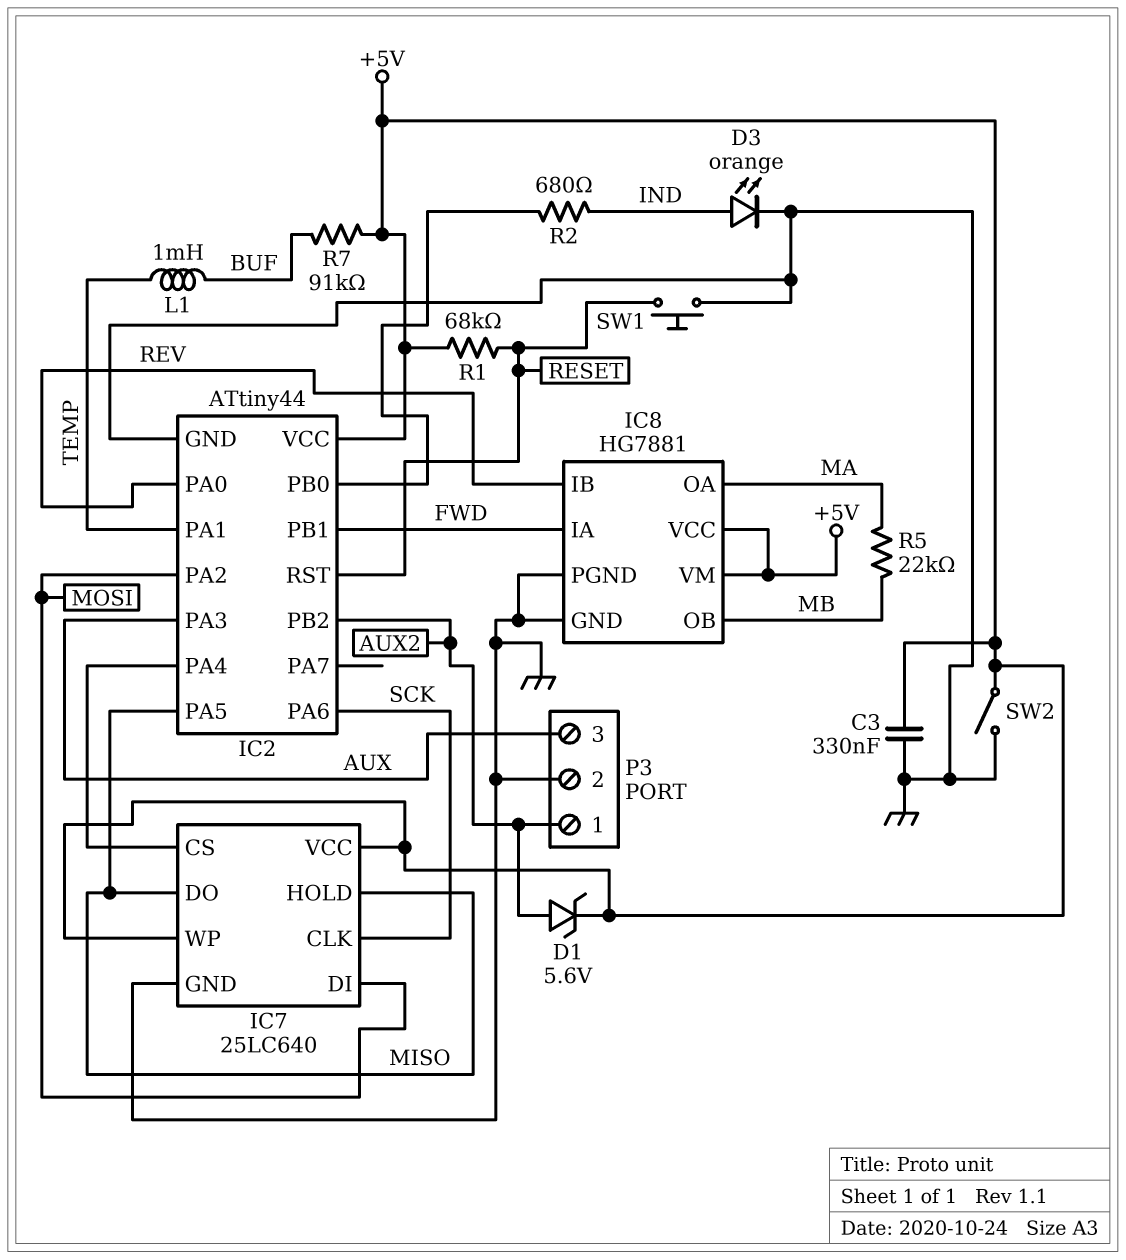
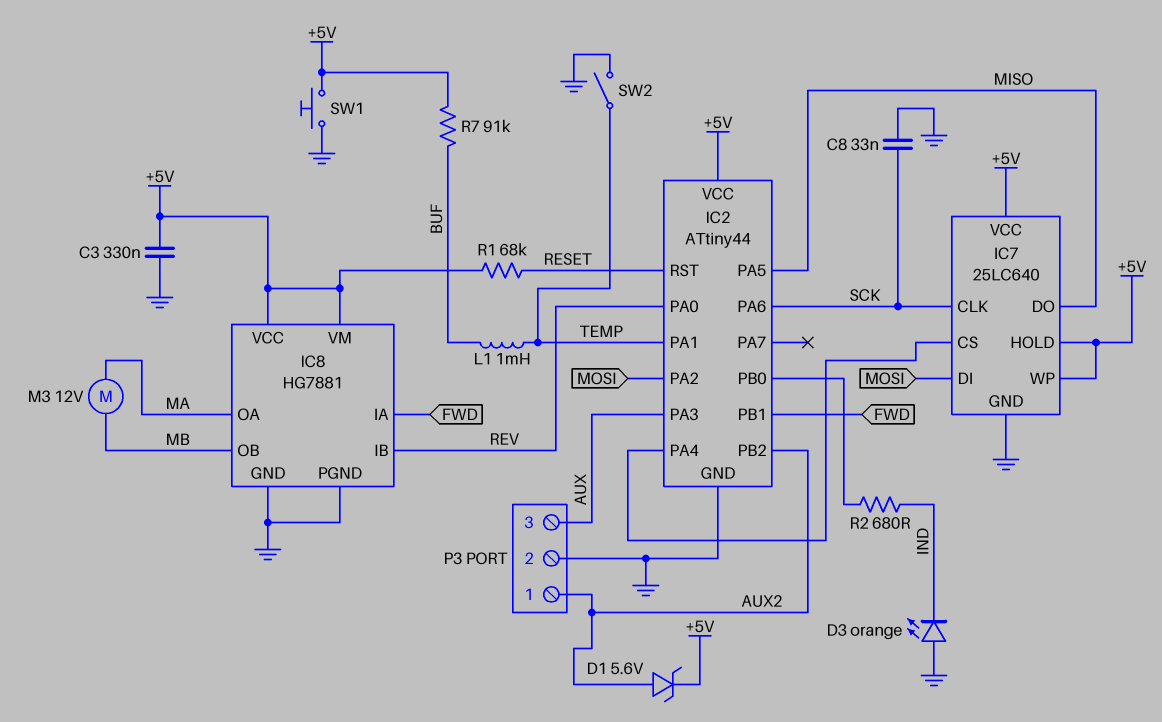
C8: none -> 33nF (GND, SCK)
D3: LED orange (A IND, K GND) -> LED orange (A GND, K IND)
IC7 pin HOLD: MISO -> +5V
M3: none -> motor 12V (MA, MB)
R5: 22k (MA, MB) -> none
SW1: button (GND, RESET) -> button (+5V, GND)
SW2: switch (+5V, GND) -> switch (GND, TEMP)

